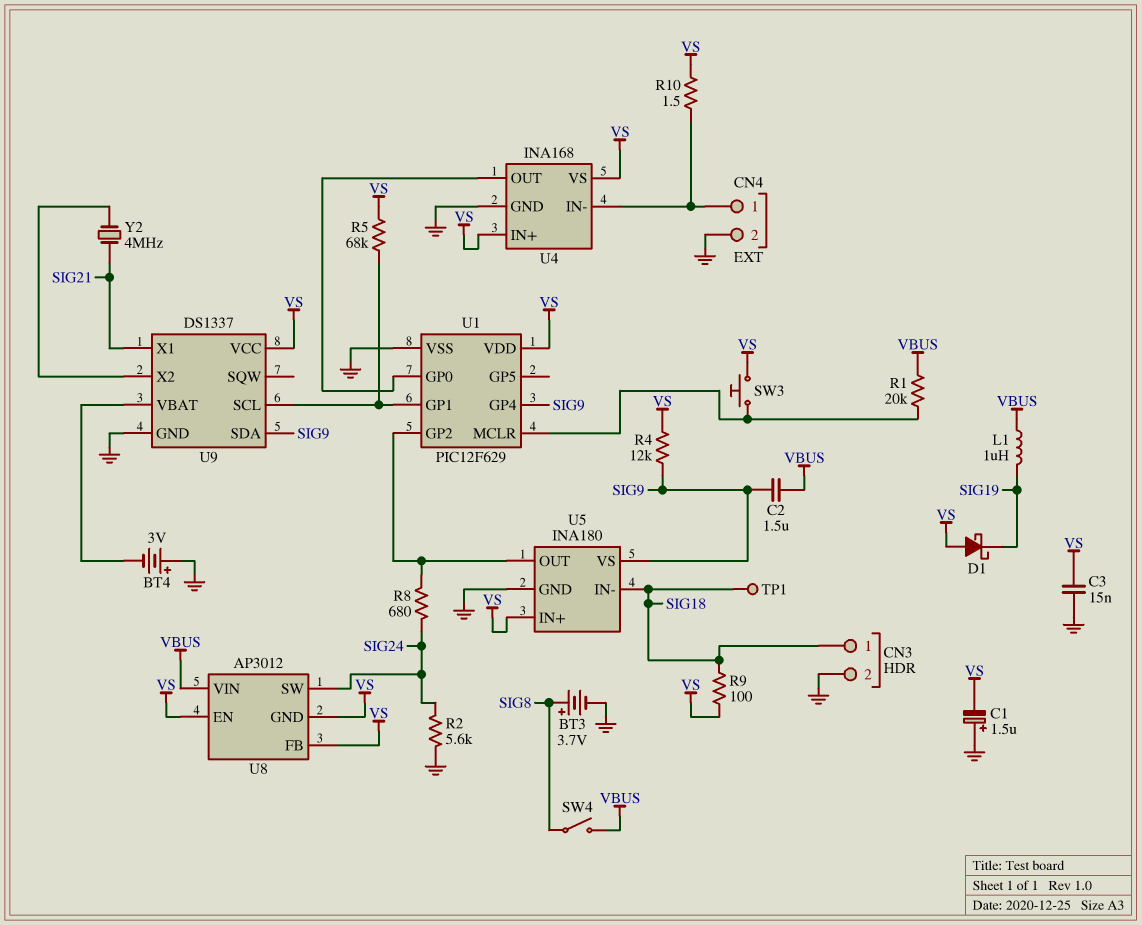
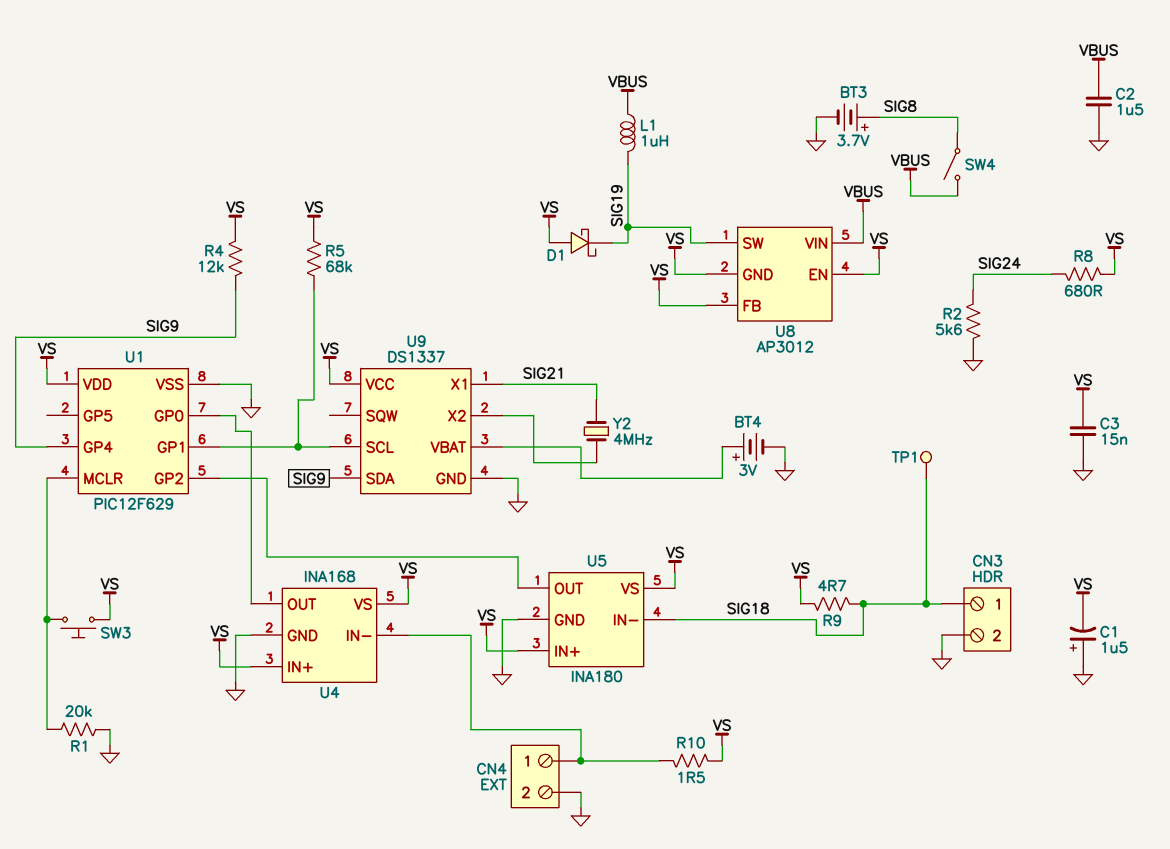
BT4: 3V (plus GND, minus U9/VBAT) -> 3V (plus U9/VBAT, minus GND)
C2: 1.5uF (SIG9, VBUS) -> 1.5uF (GND, VBUS)
R1: 20k (U1/MCLR, VBUS) -> 20k (GND, U1/MCLR)
R8: 680 (SIG24, U1/GP2) -> 680 (SIG24, VS)
R9: 100 (SIG18, VS) -> 4.7 (SIG18, VS)
U5 pin VS: SIG9 -> VS
U8 pin SW: SIG24 -> SIG19

